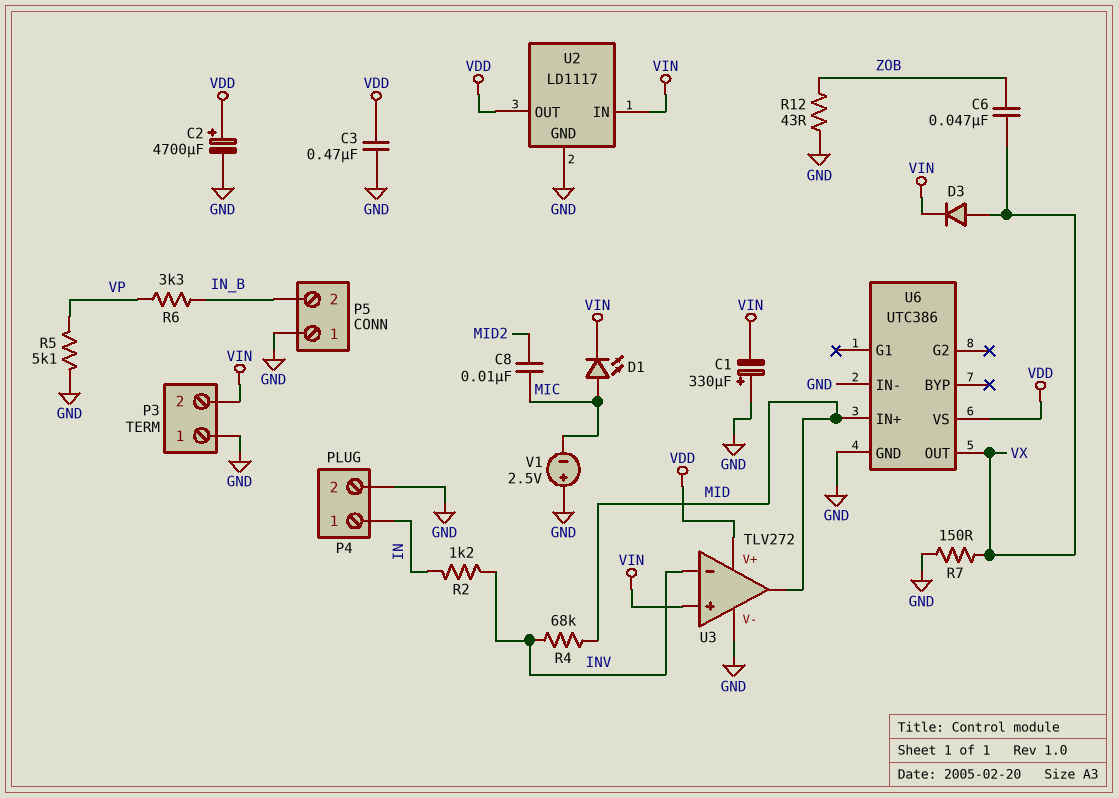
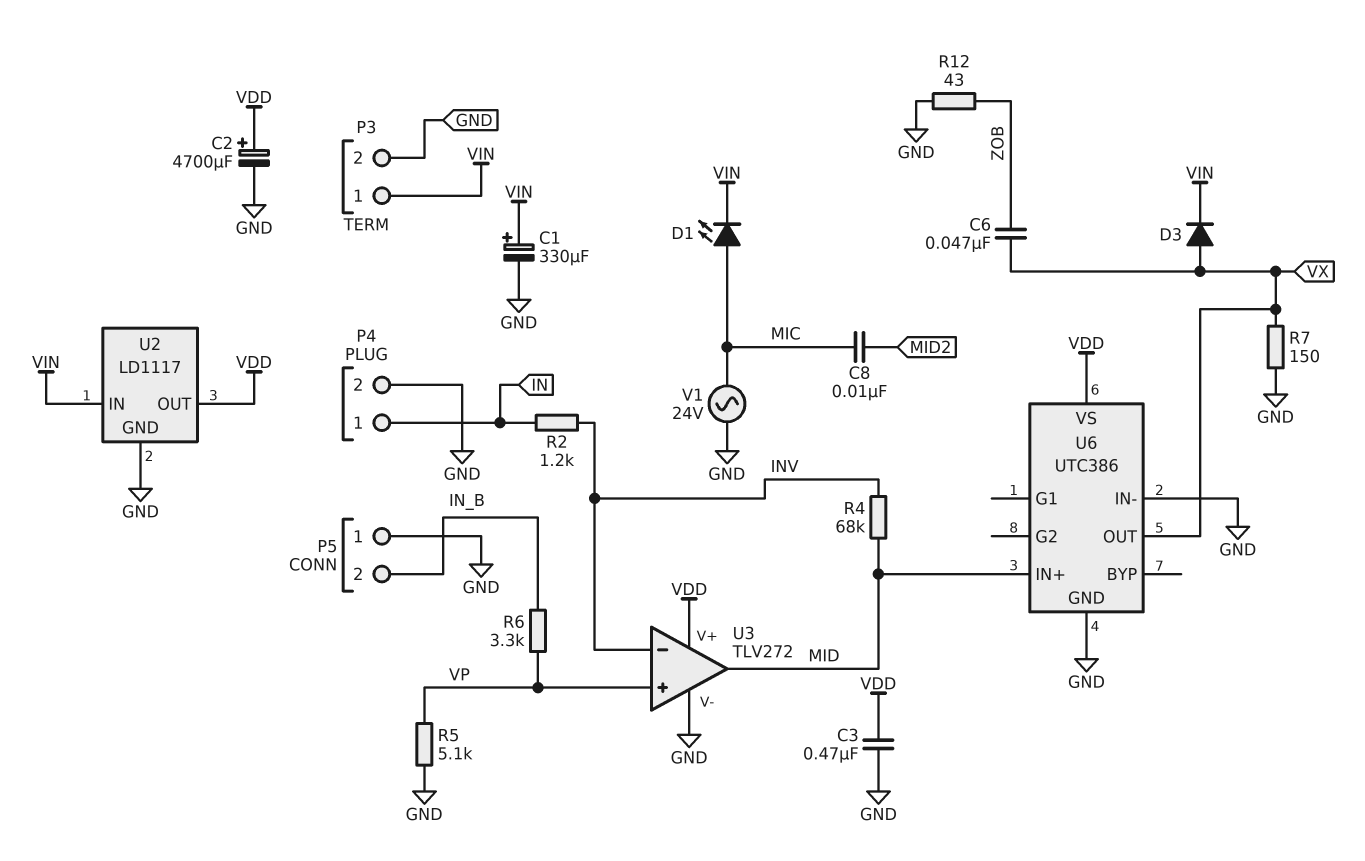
C1: 330uF (plus GND, minus VIN) -> 330uF (plus VIN, minus GND)
P3 pin 1: GND -> VIN
P3 pin 2: VIN -> GND
U3 pin in+: VIN -> VP
V1: 2.5V (plus GND, minus MIC) -> AC 24V (GND, MIC)

